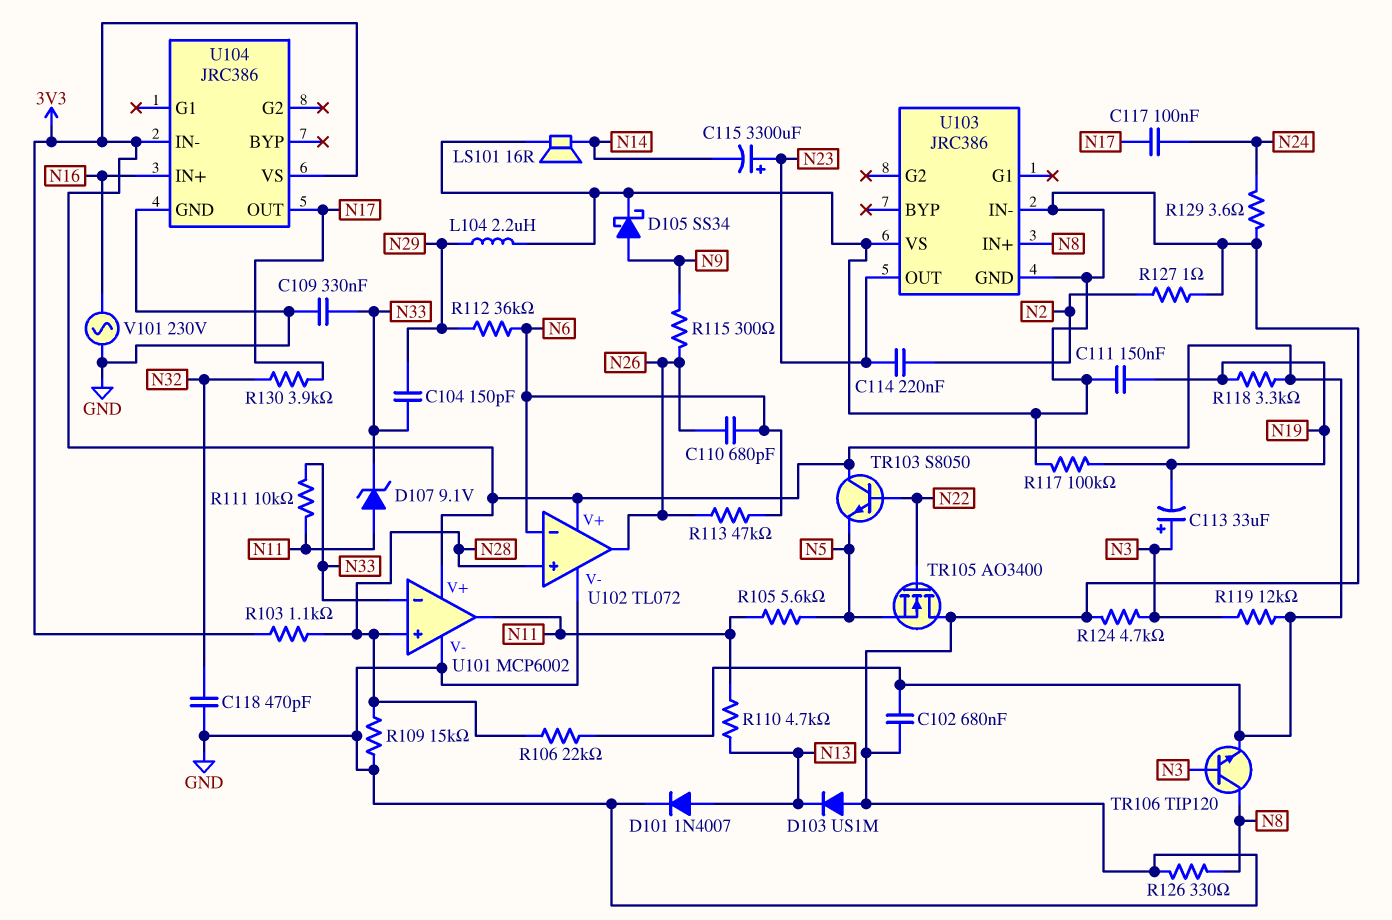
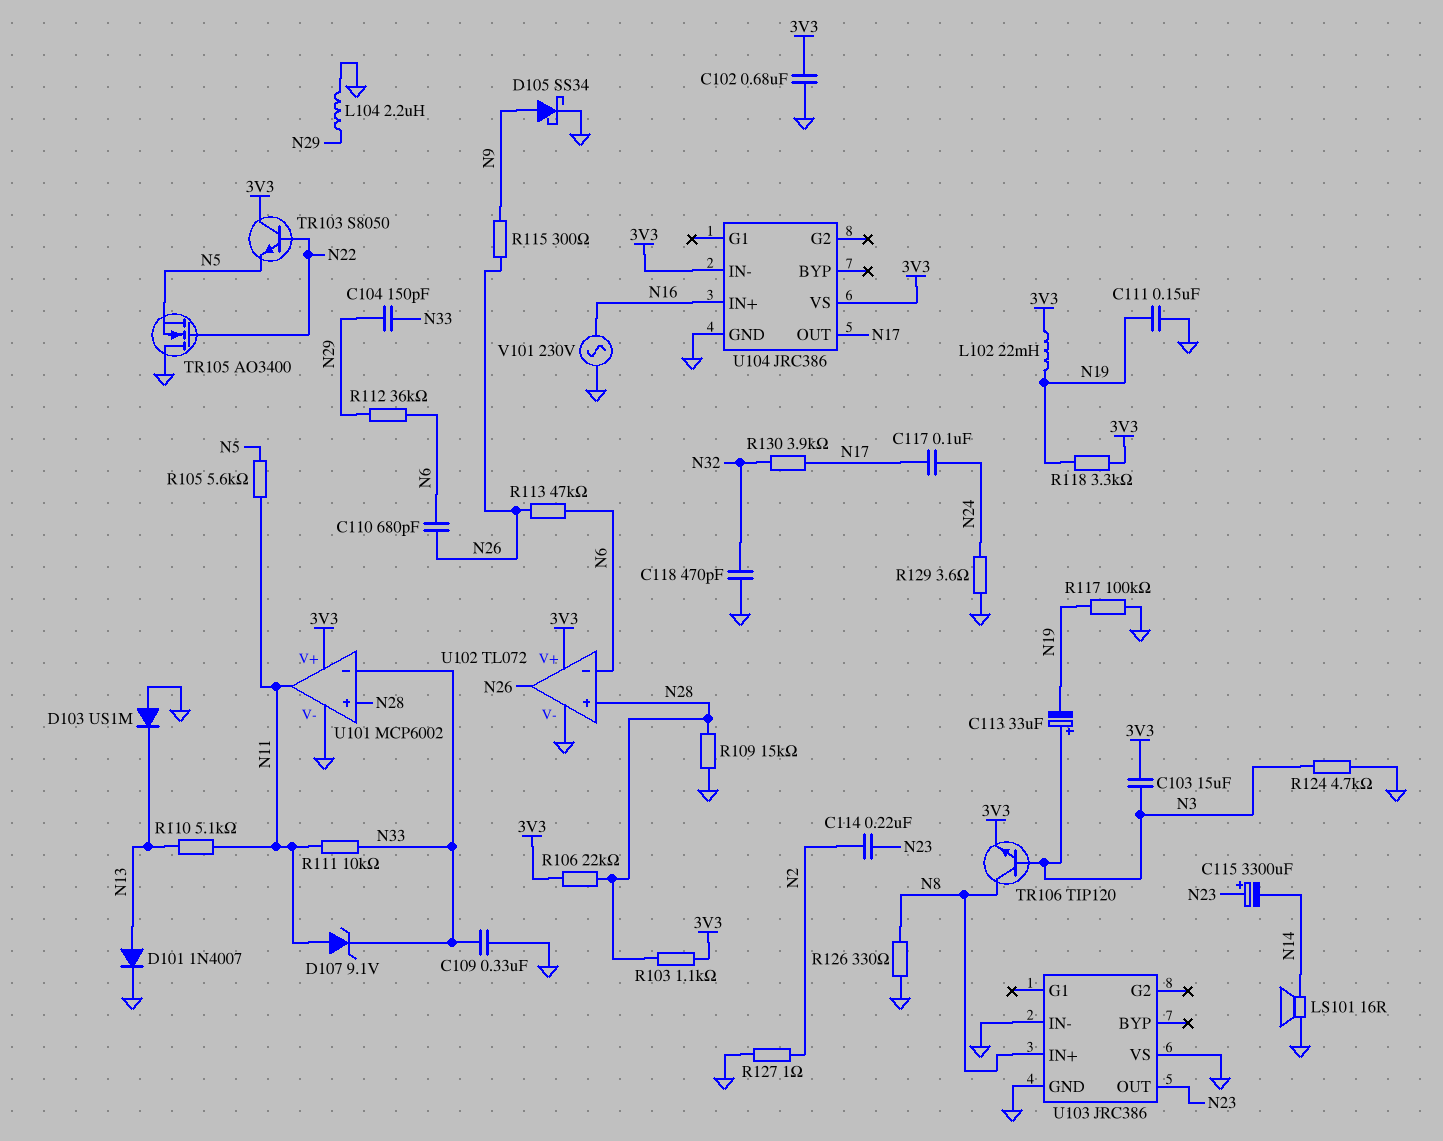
C103: none -> 15uF (3V3, N3)
L102: none -> 22mH (3V3, N19)
R110: 4.7k (N11, N13) -> 5.1k (N11, N13)
R119: 12k (3V3, N3) -> none

